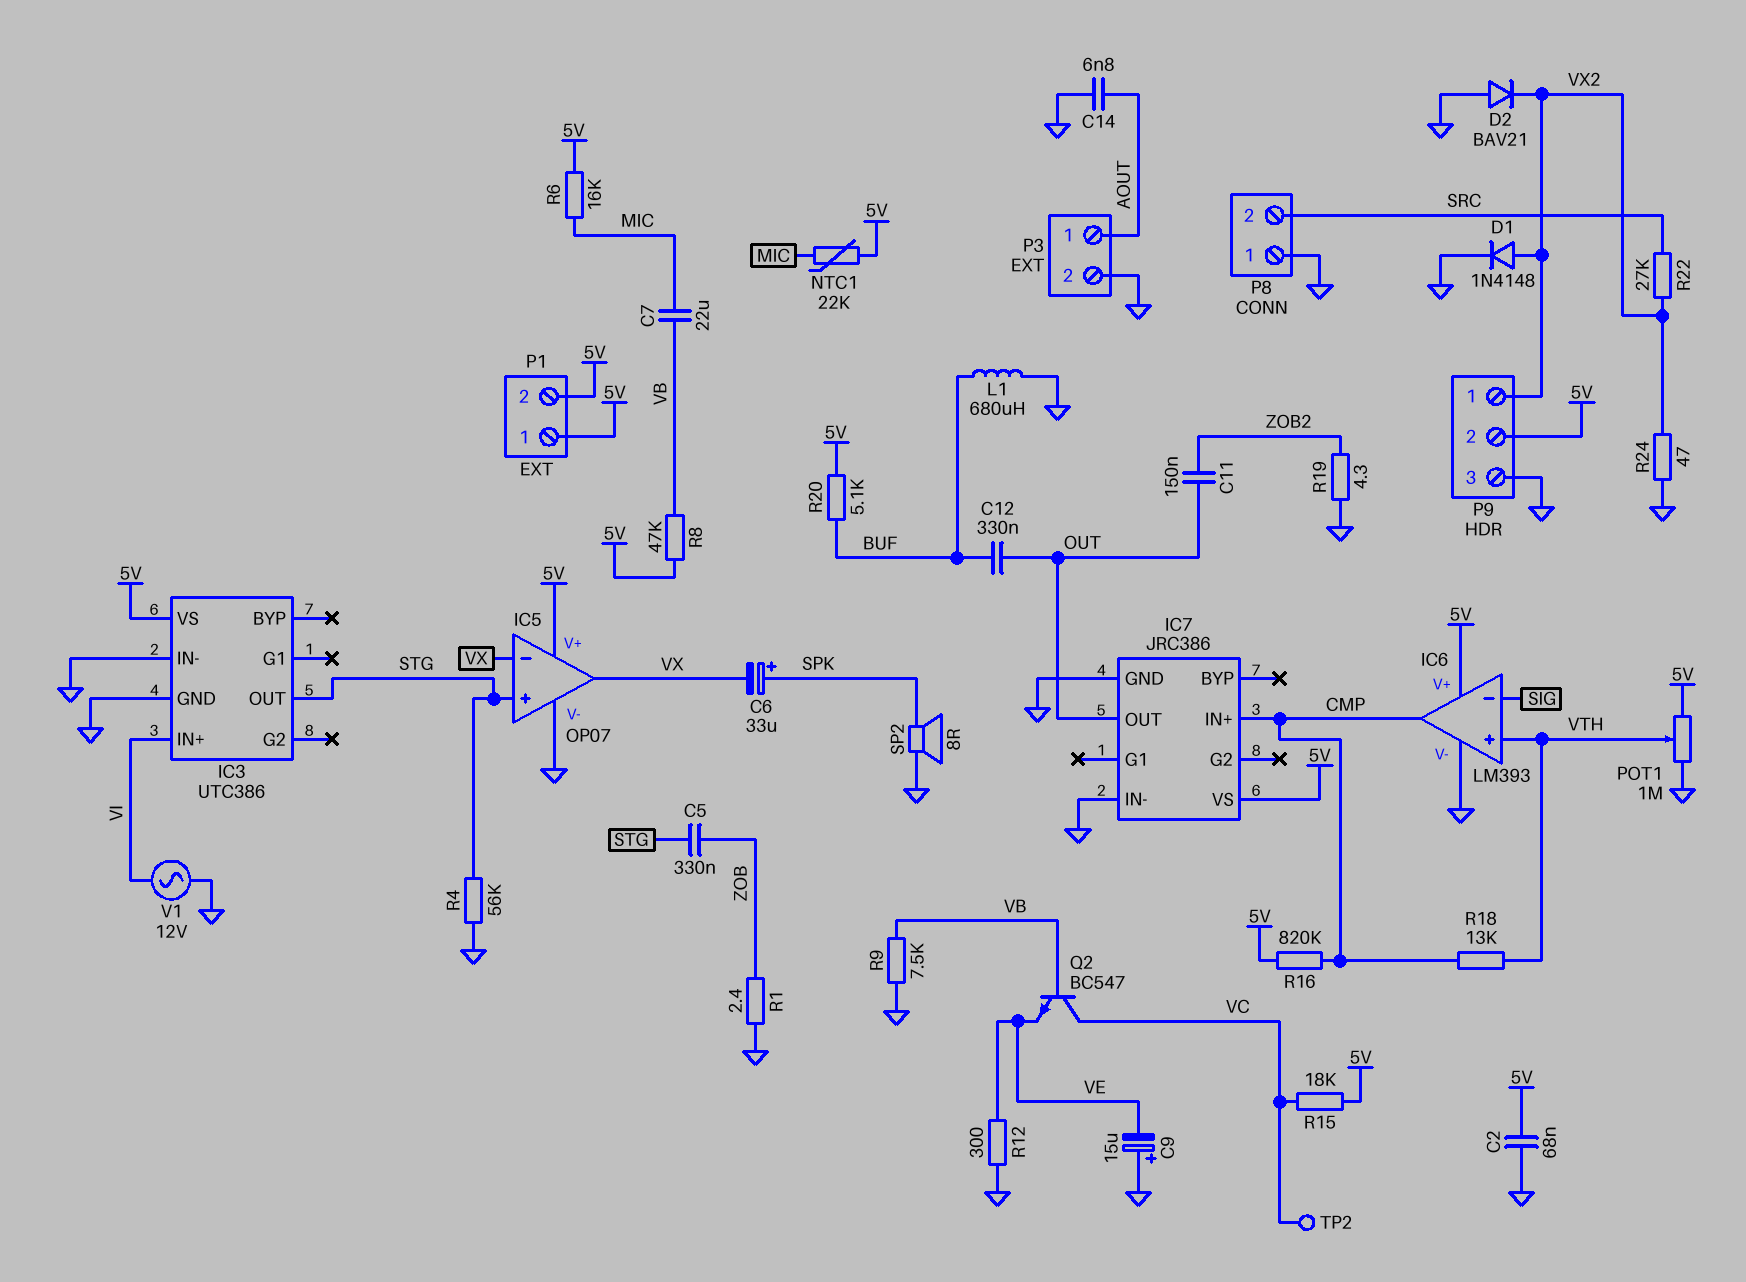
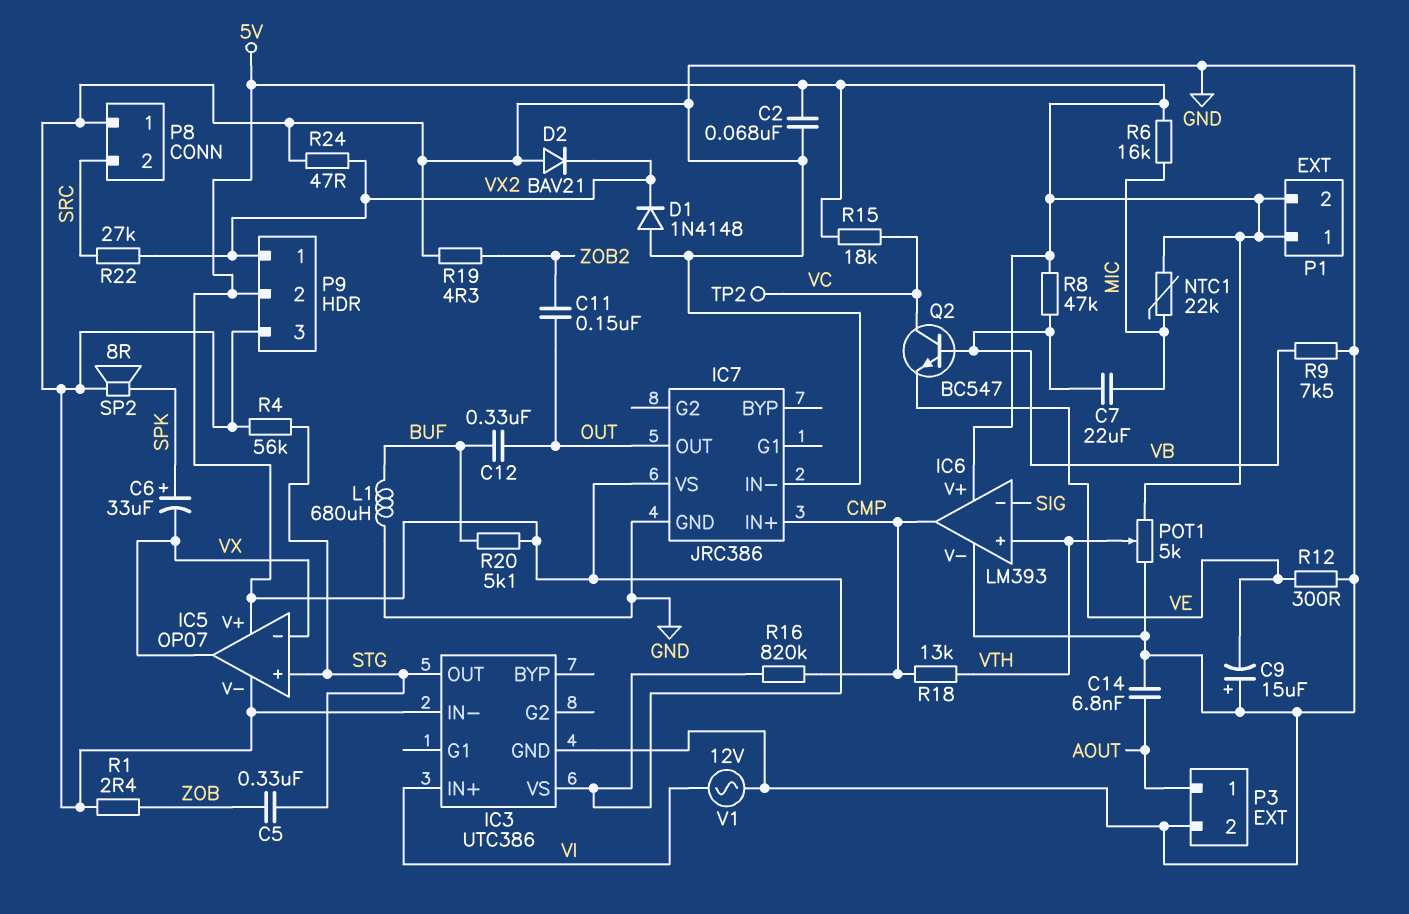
D1: diode 1N4148 (A VX2, K GND) -> diode 1N4148 (A GND, K VX2)
POT1: 1M (5V, GND, wiper VTH) -> 5k (5V, GND, wiper VTH)

